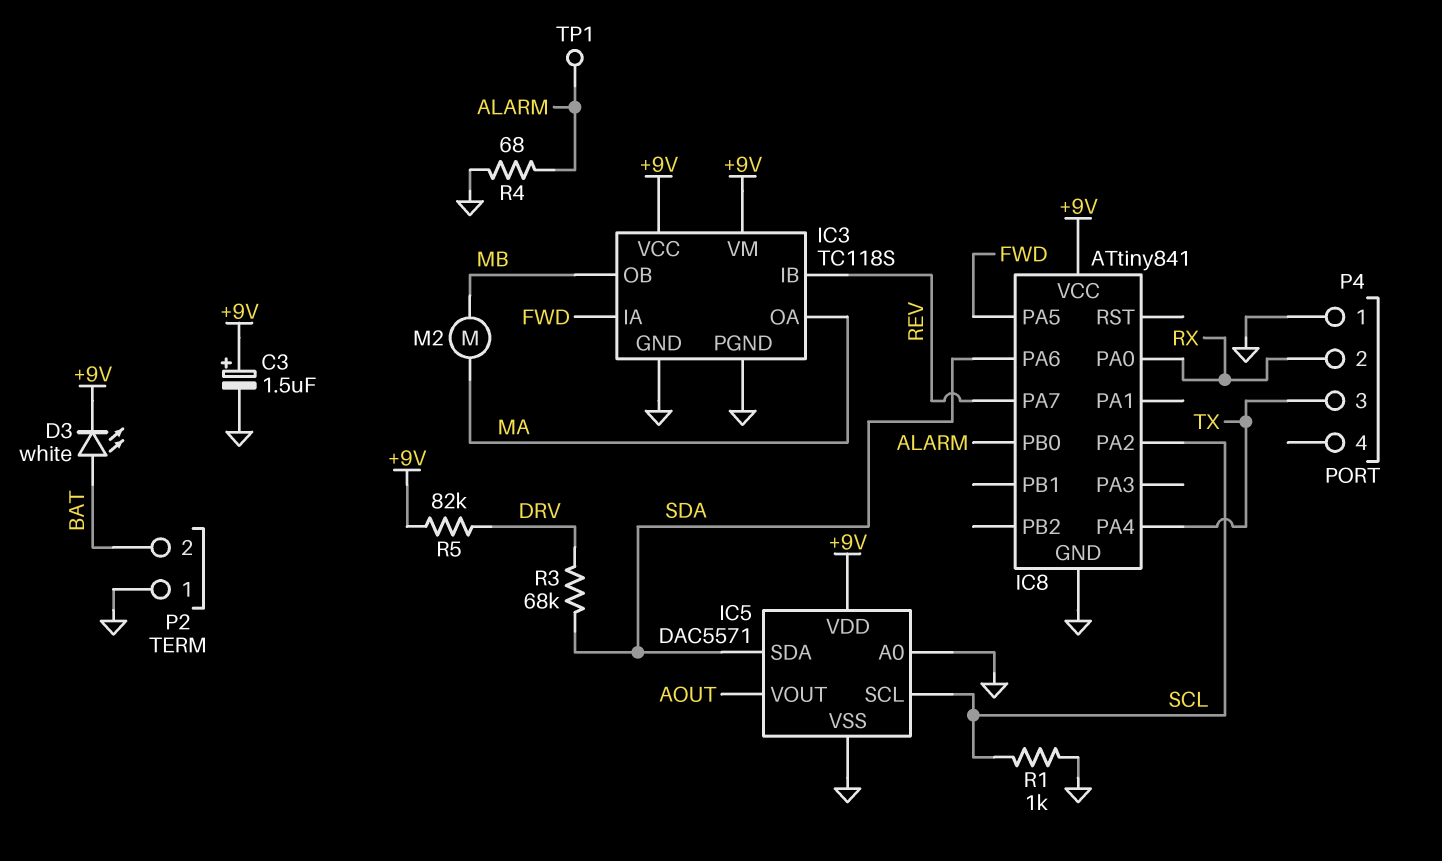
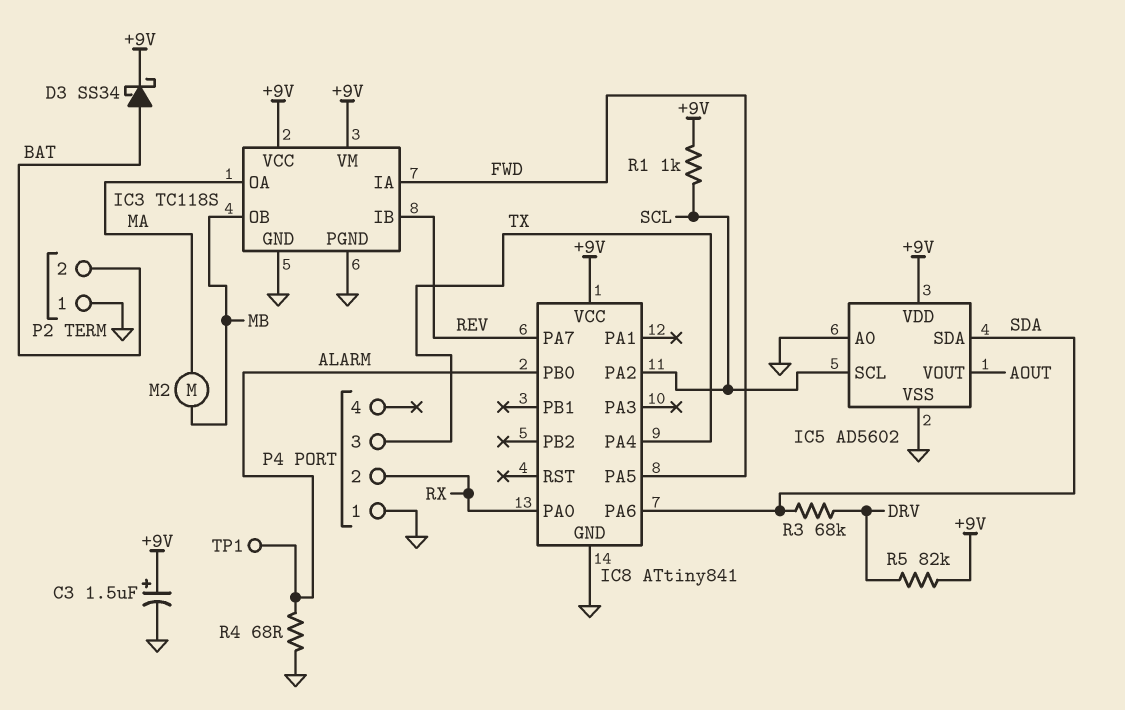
D3: LED white (A BAT, K +9V) -> schottky SS34 (A BAT, K +9V)
IC5: DAC5571 -> AD5602
R1: 1k (GND, SCL) -> 1k (+9V, SCL)

